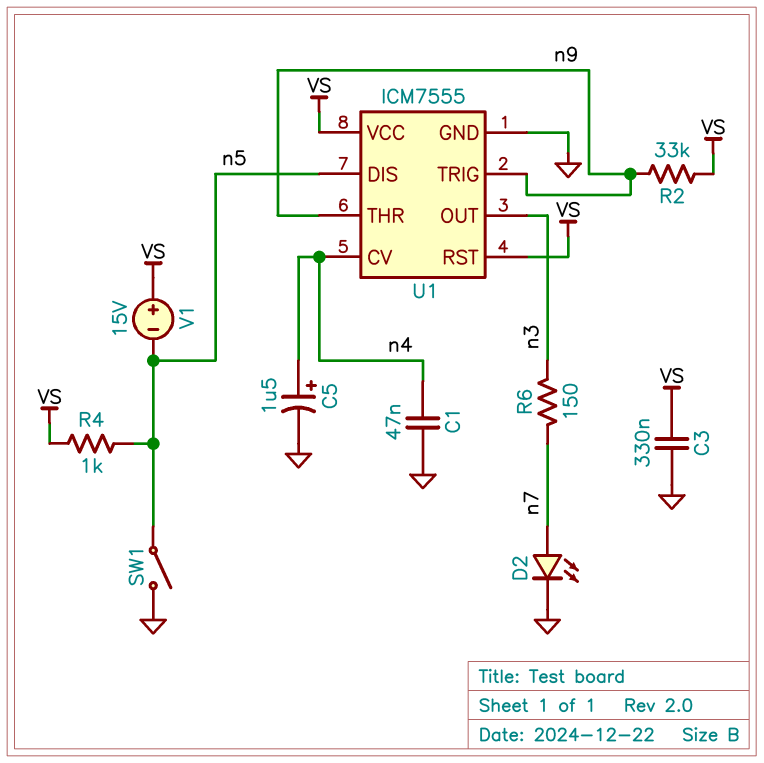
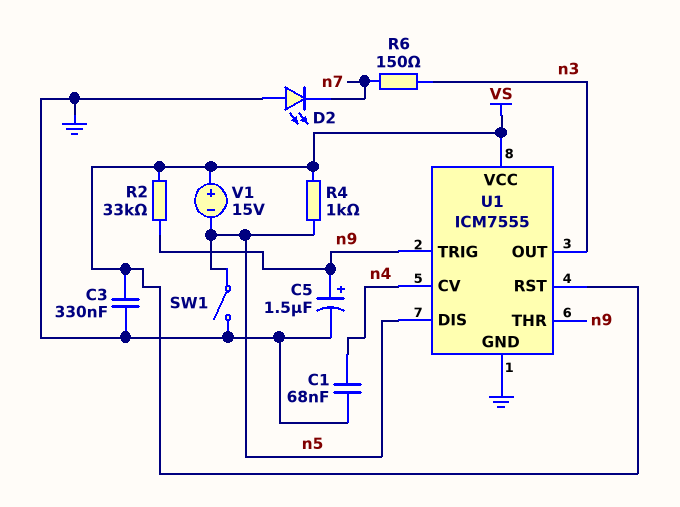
C1: 47nF (GND, n4) -> 68nF (GND, n4)
C5: 1.5uF (plus n4, minus GND) -> 1.5uF (plus n9, minus GND)
D2: LED (A n7, K GND) -> LED (A GND, K n7)

